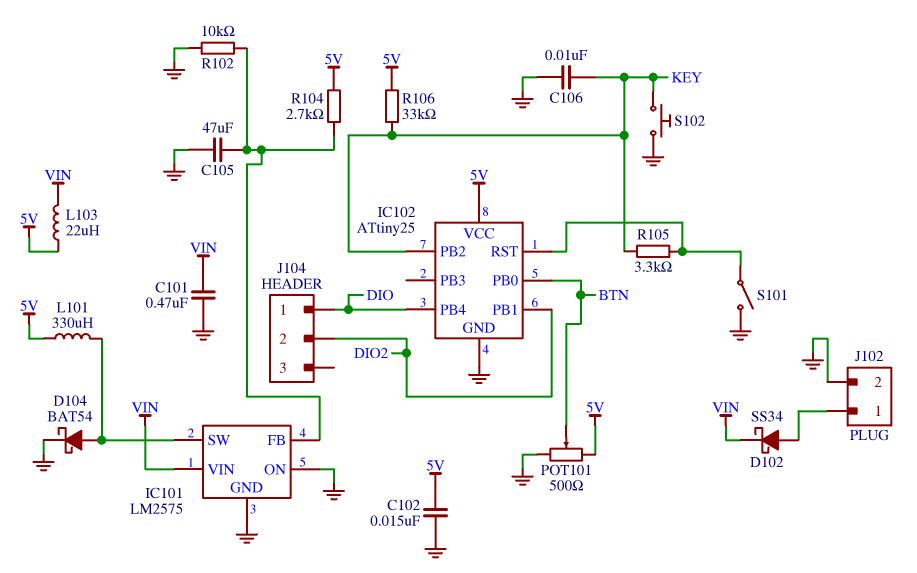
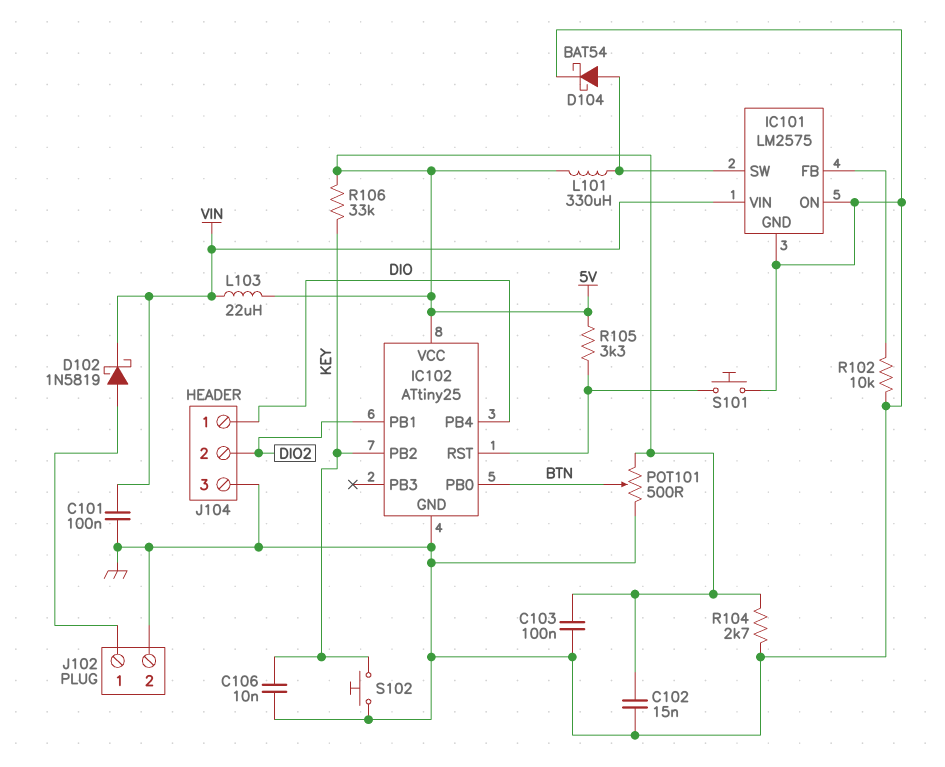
C101: 470nF (GND, VIN) -> 100nF (GND, VIN)
C103: none -> 100nF (5V, GND)
C105: 47uF (GND, IC101/FB) -> none
D102: schottky SS34 (A J102/1, K VIN) -> schottky 1N5819 (A J102/1, K VIN)
J104 pin 3: none -> GND
R104: 2.7k (5V, IC101/FB) -> 2.7k (5V, GND)
R105: 3.3k (IC102/RST, KEY) -> 3.3k (5V, IC102/RST)
S101: switch (GND, IC102/RST) -> button (GND, IC102/RST)

